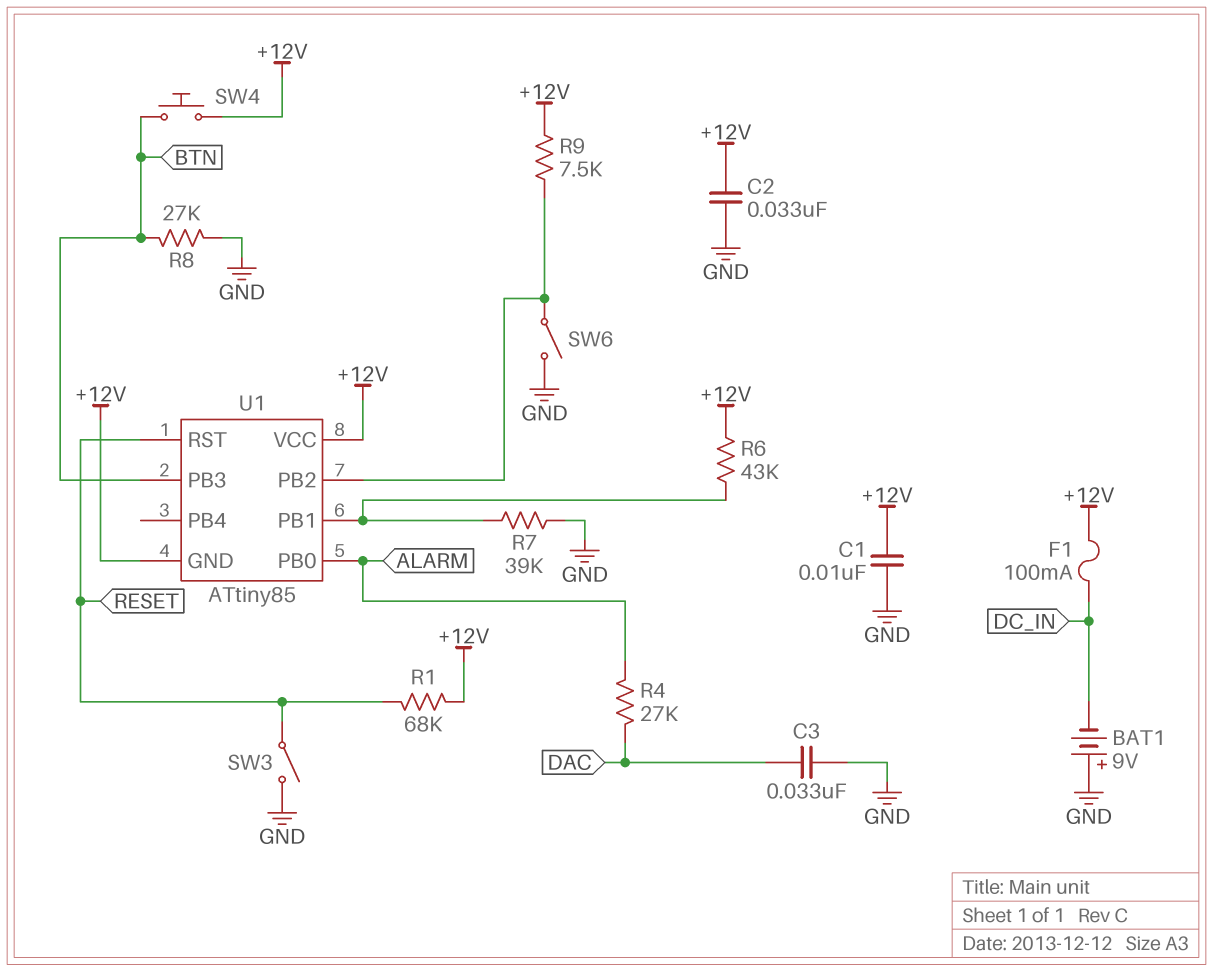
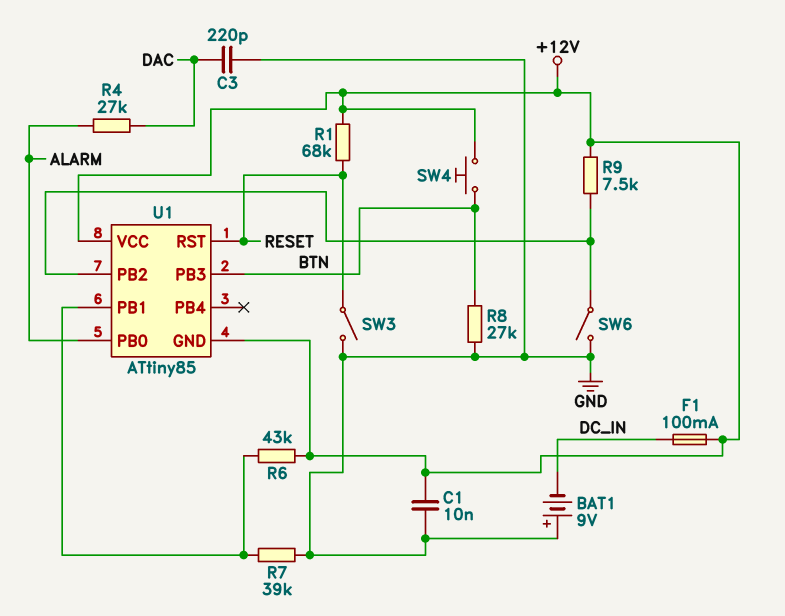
C2: 33nF (+12V, GND) -> none
C3: 33nF (DAC, GND) -> 220pF (DAC, GND)

